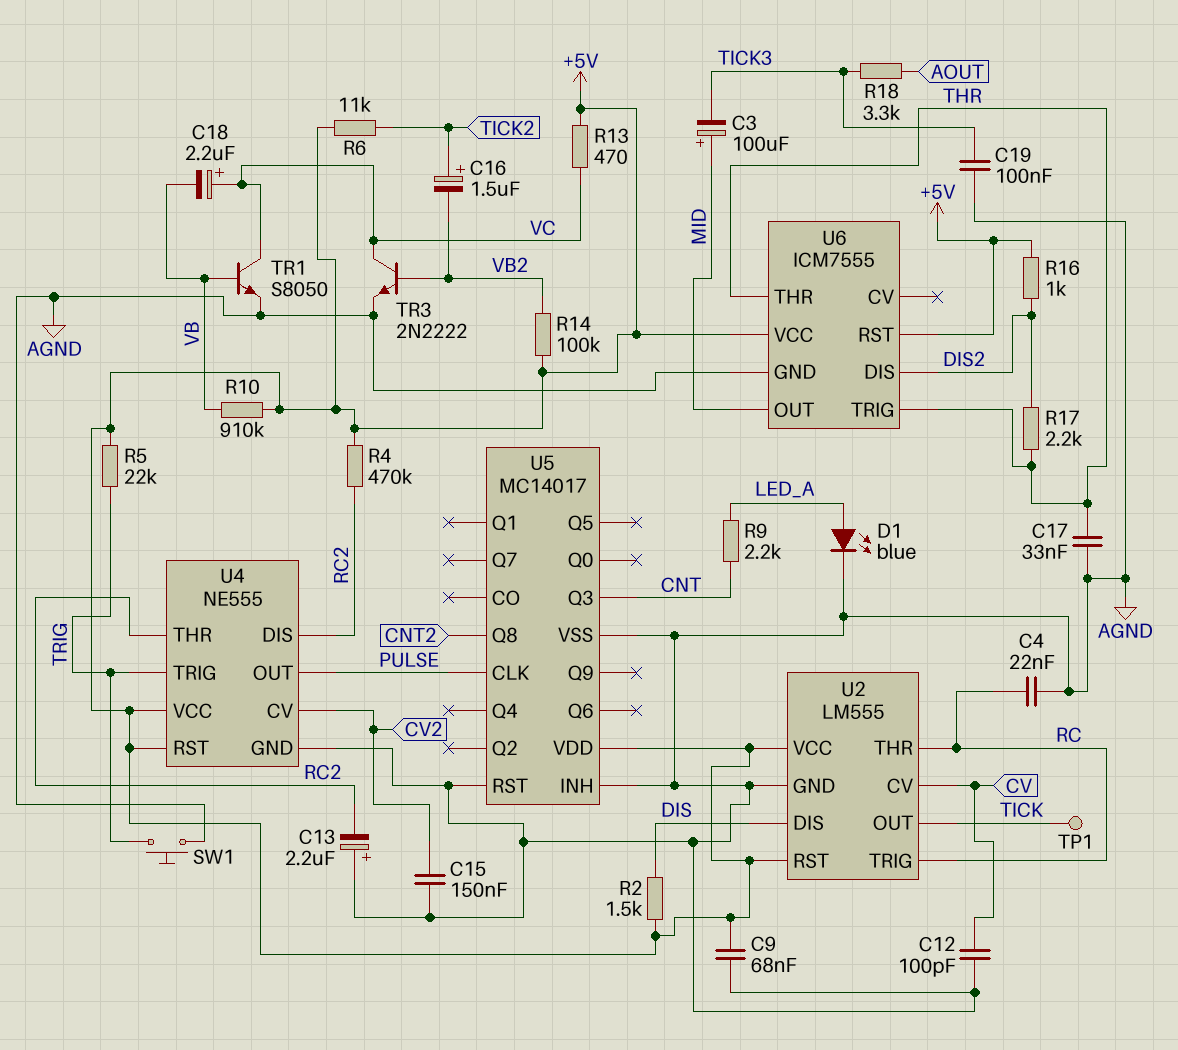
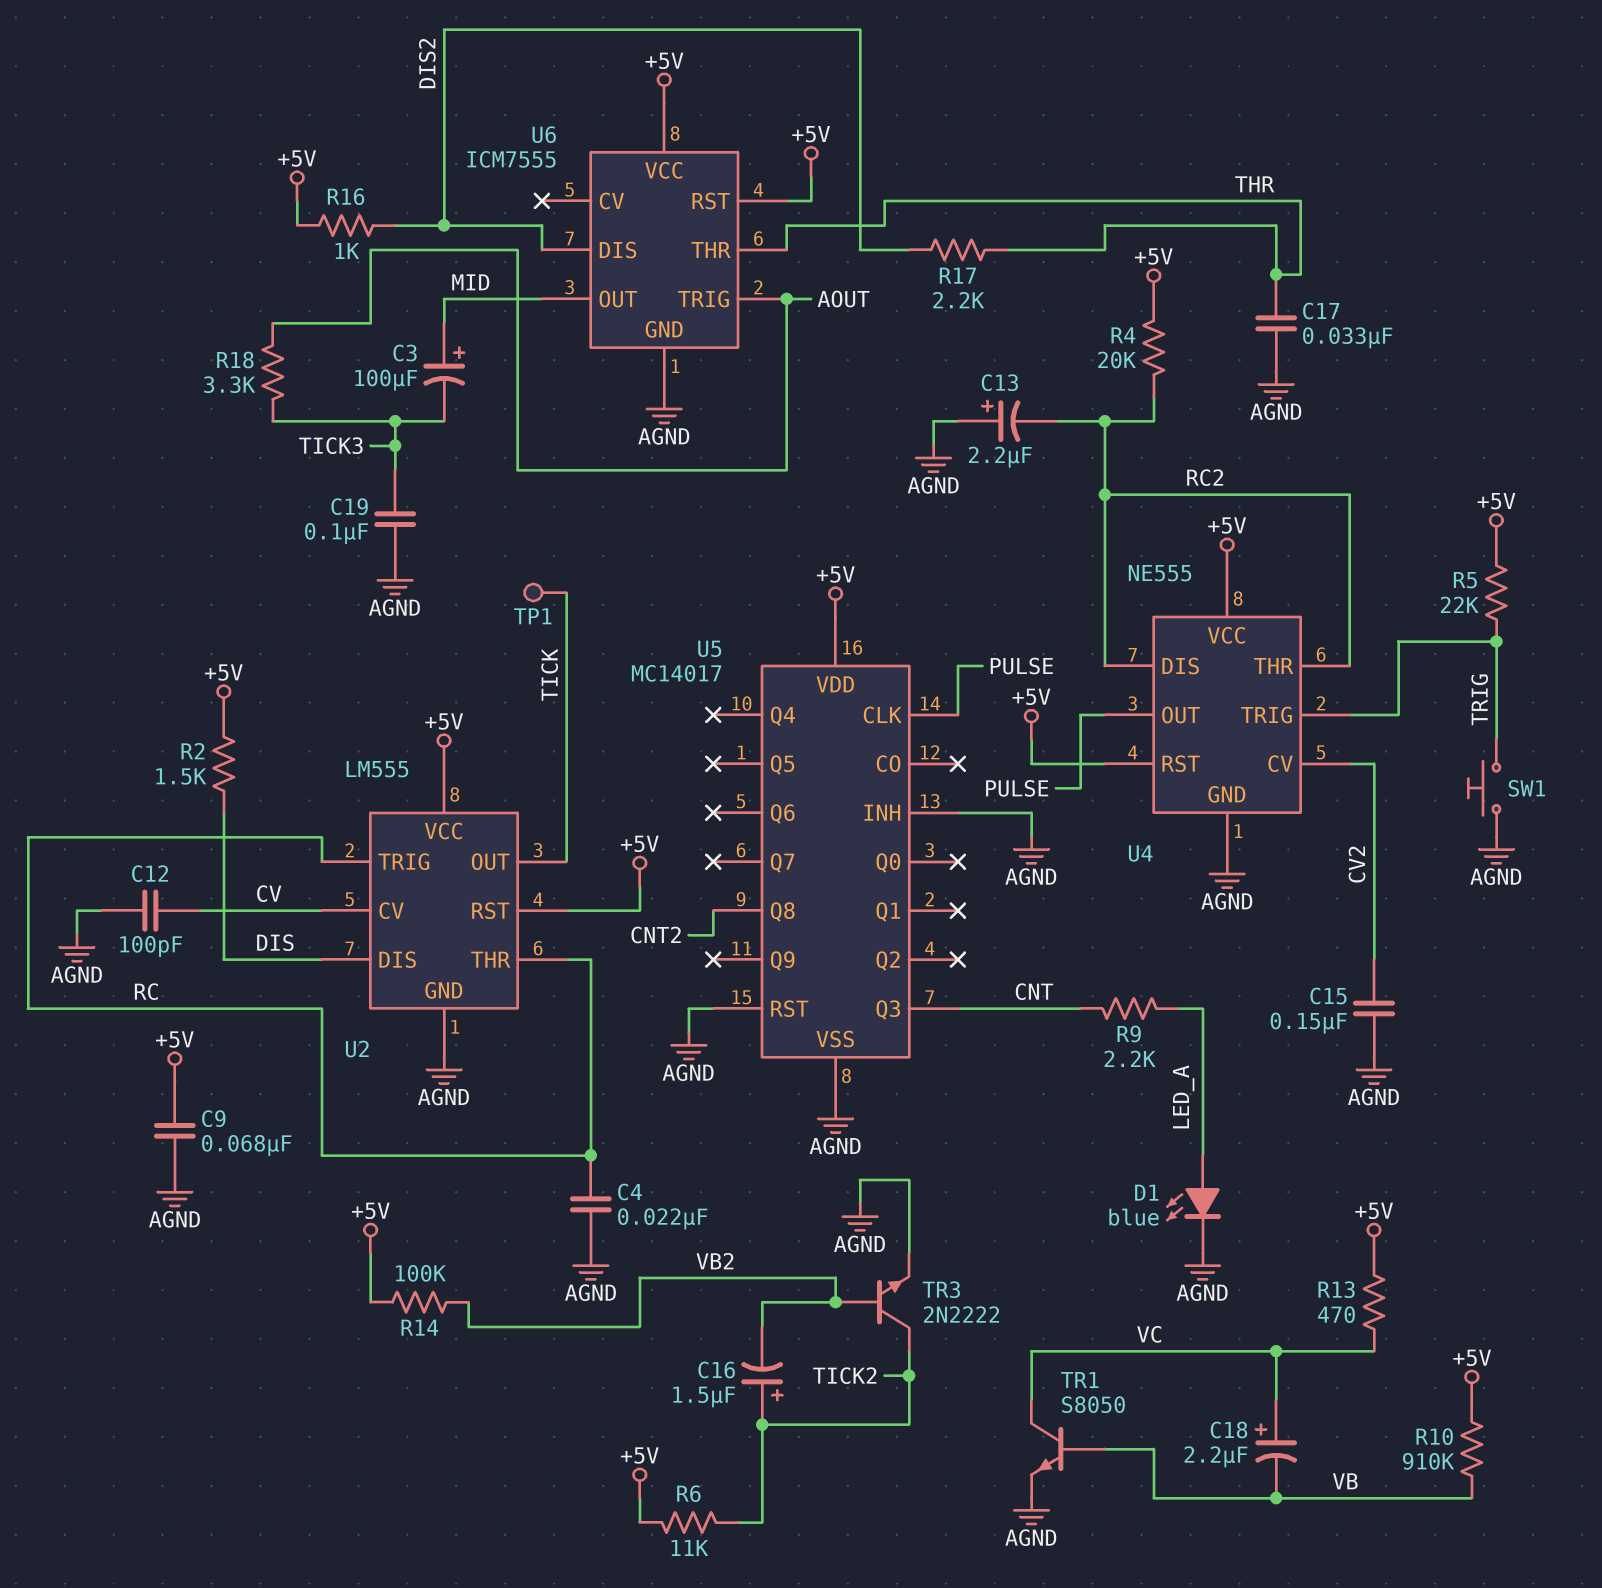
R4: 470k (+5V, RC2) -> 20k (+5V, RC2)
TR3: NPN 2N2222 (B VB2, C VC, E AGND) -> NPN 2N2222 (B VB2, C TICK2, E AGND)
U6 pin TRIG: THR -> AOUT

